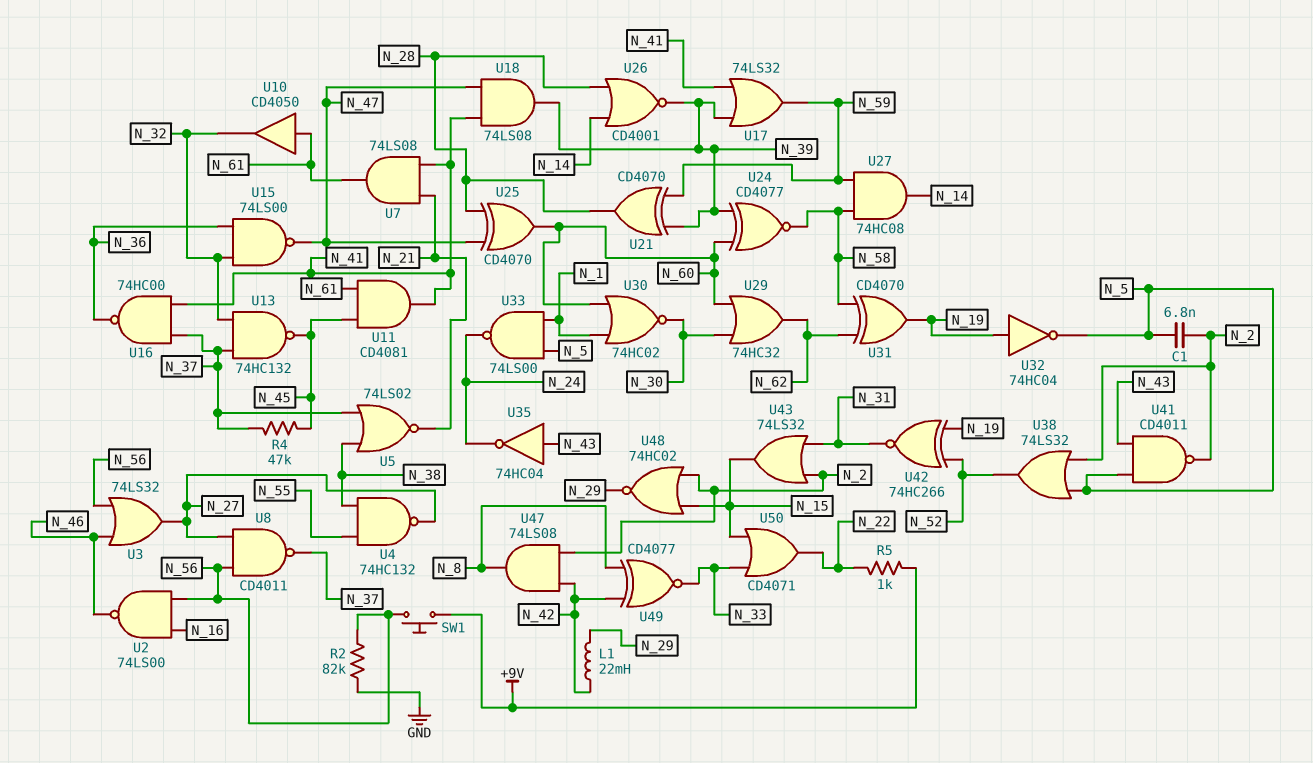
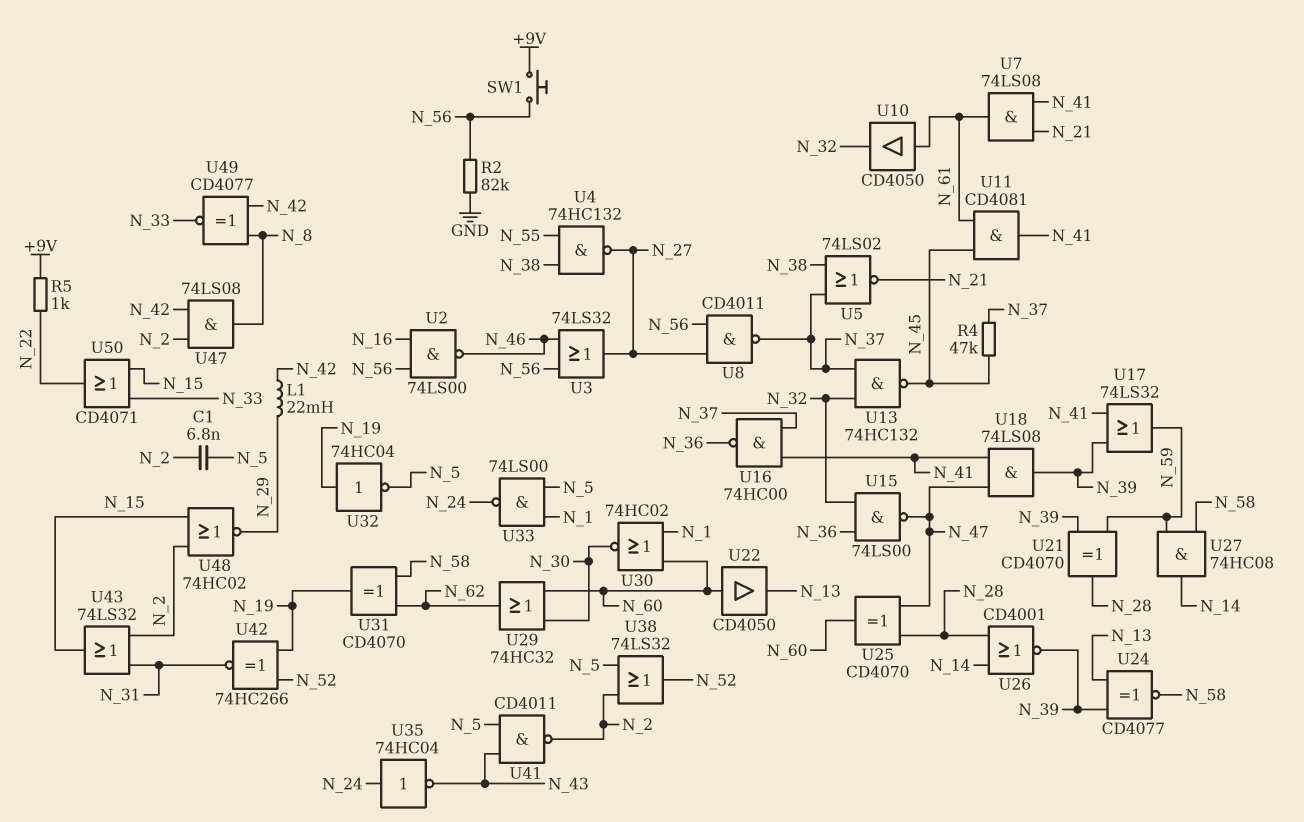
U22: none -> buffer CD4050 (in N_60, out N_13)
U24: XNOR CD4077 (in N_39, in N_60, out N_58) -> XNOR CD4077 (in N_13, in N_39, out N_58)
U35: NOT 74HC04 (in N_43, out N_24) -> NOT 74HC04 (in N_24, out N_43)

